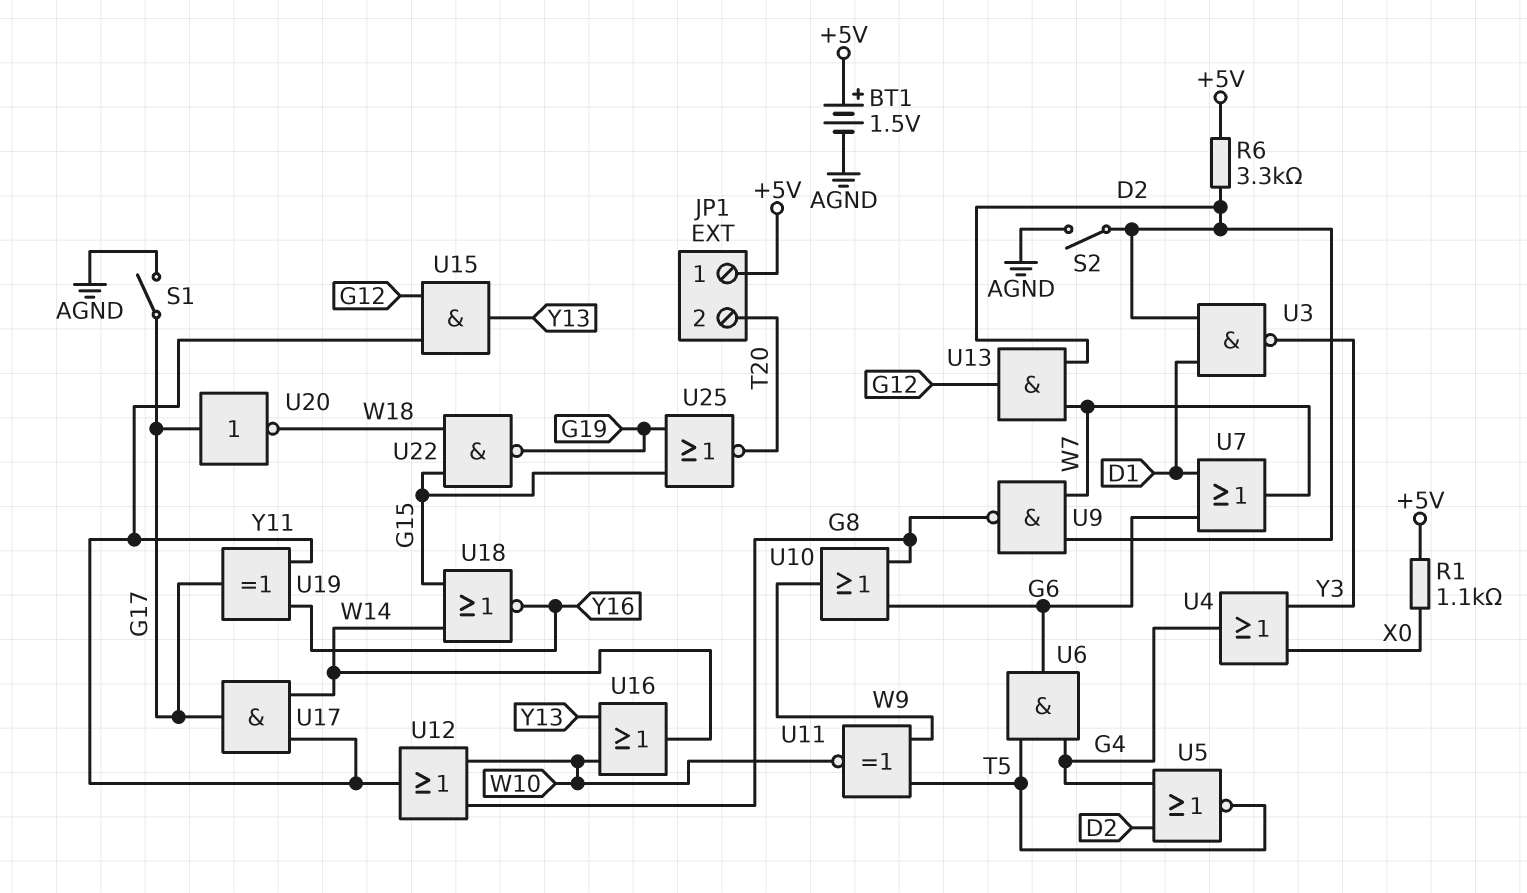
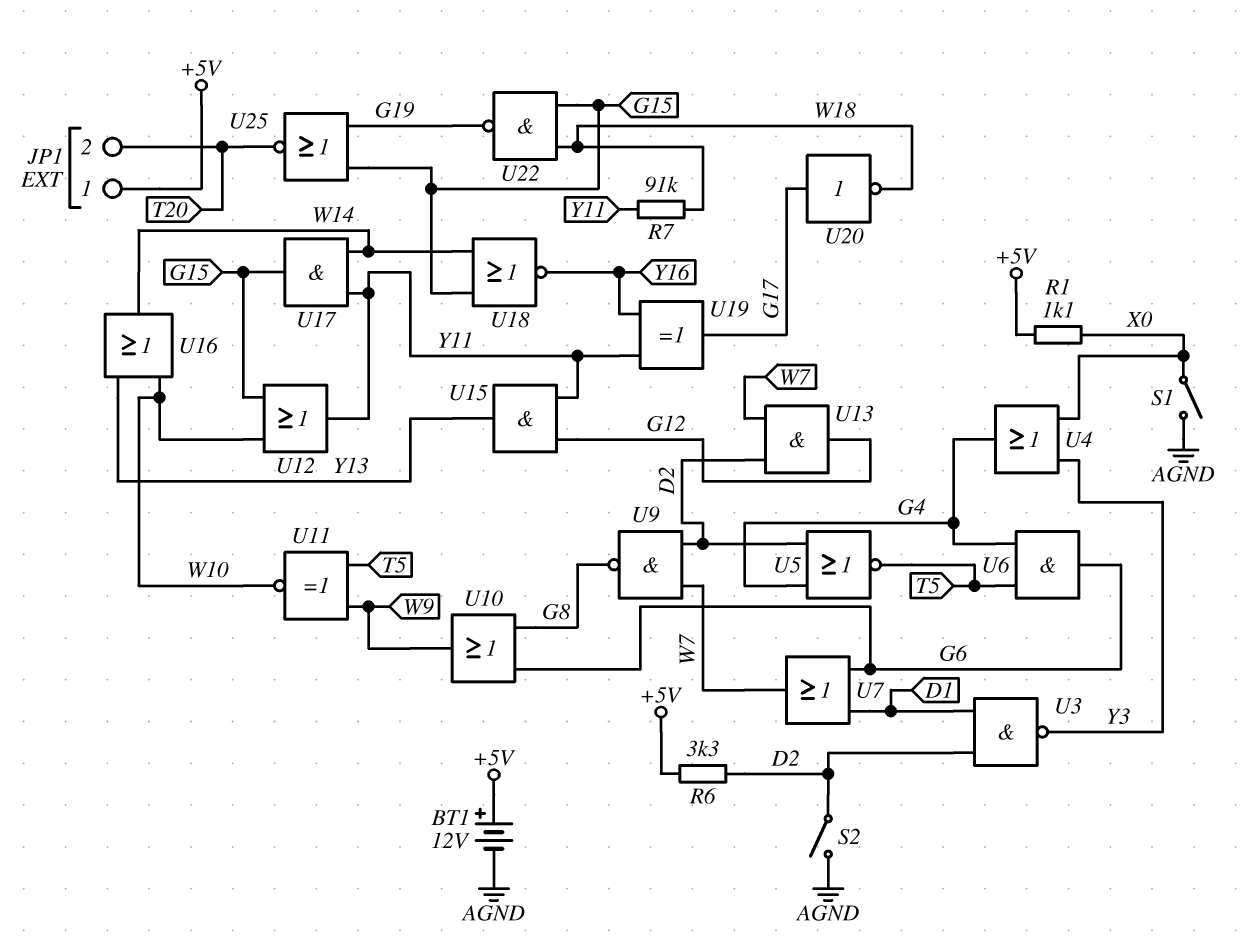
BT1: 1.5V (plus +5V, minus AGND) -> 12V (plus +5V, minus AGND)
R7: none -> 91k (W18, Y11)
S1: switch (AGND, G17) -> switch (AGND, X0)
U12: OR (in G8, in W10, out Y11) -> OR (in G15, in W10, out Y11)
U17: AND (in W14, in Y11, out G17) -> AND (in W14, in Y11, out G15)

